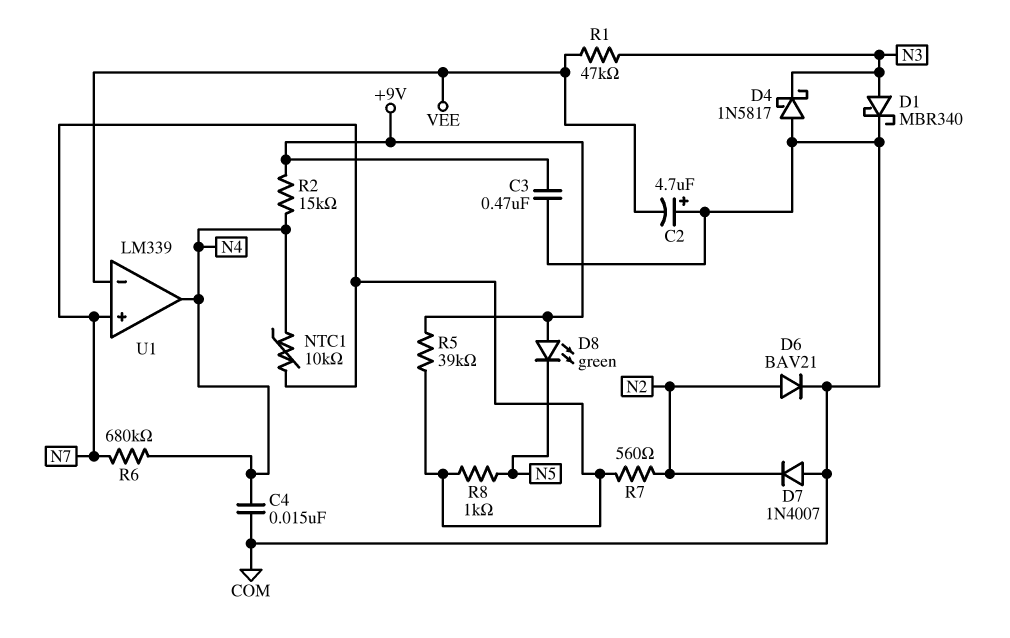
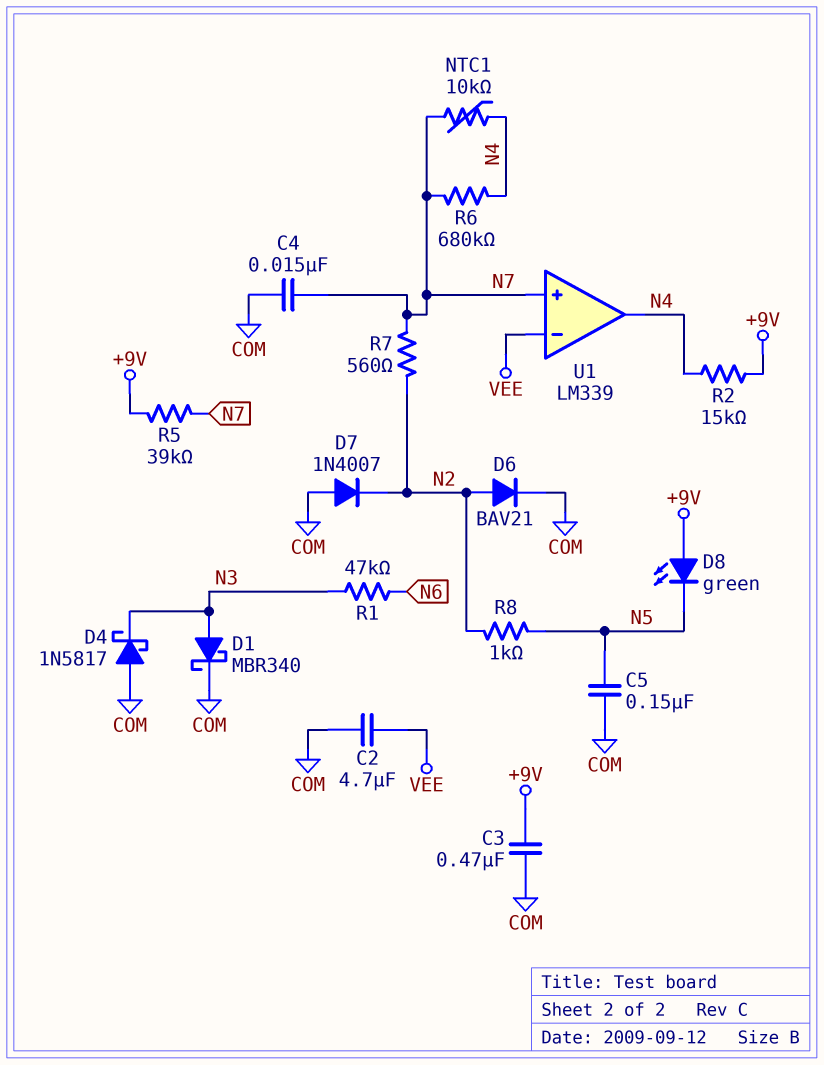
C2: 4.7uF (plus COM, minus VEE) -> 4.7uF (COM, VEE)
C4: 15nF (COM, N4) -> 15nF (COM, N7)
C5: none -> 150nF (COM, N5)
R1: 47k (N3, VEE) -> 47k (N3, N6)
R8: 1k (N5, N7) -> 1k (N2, N5)

